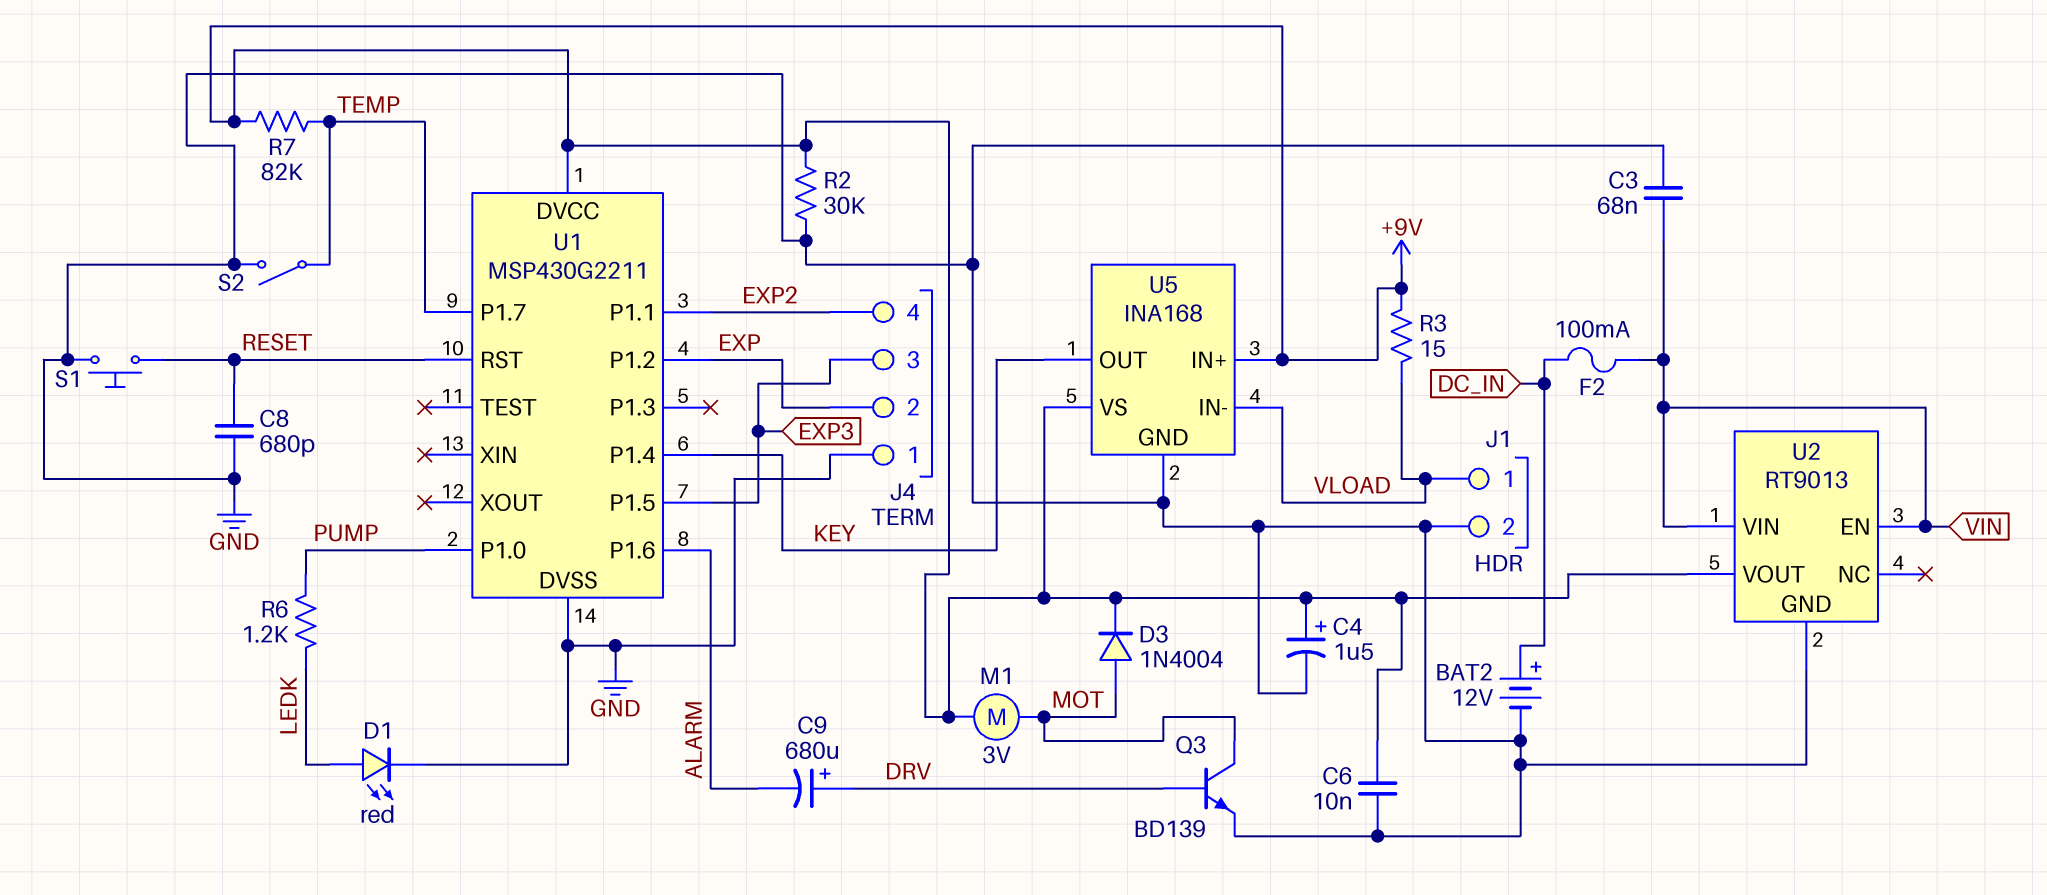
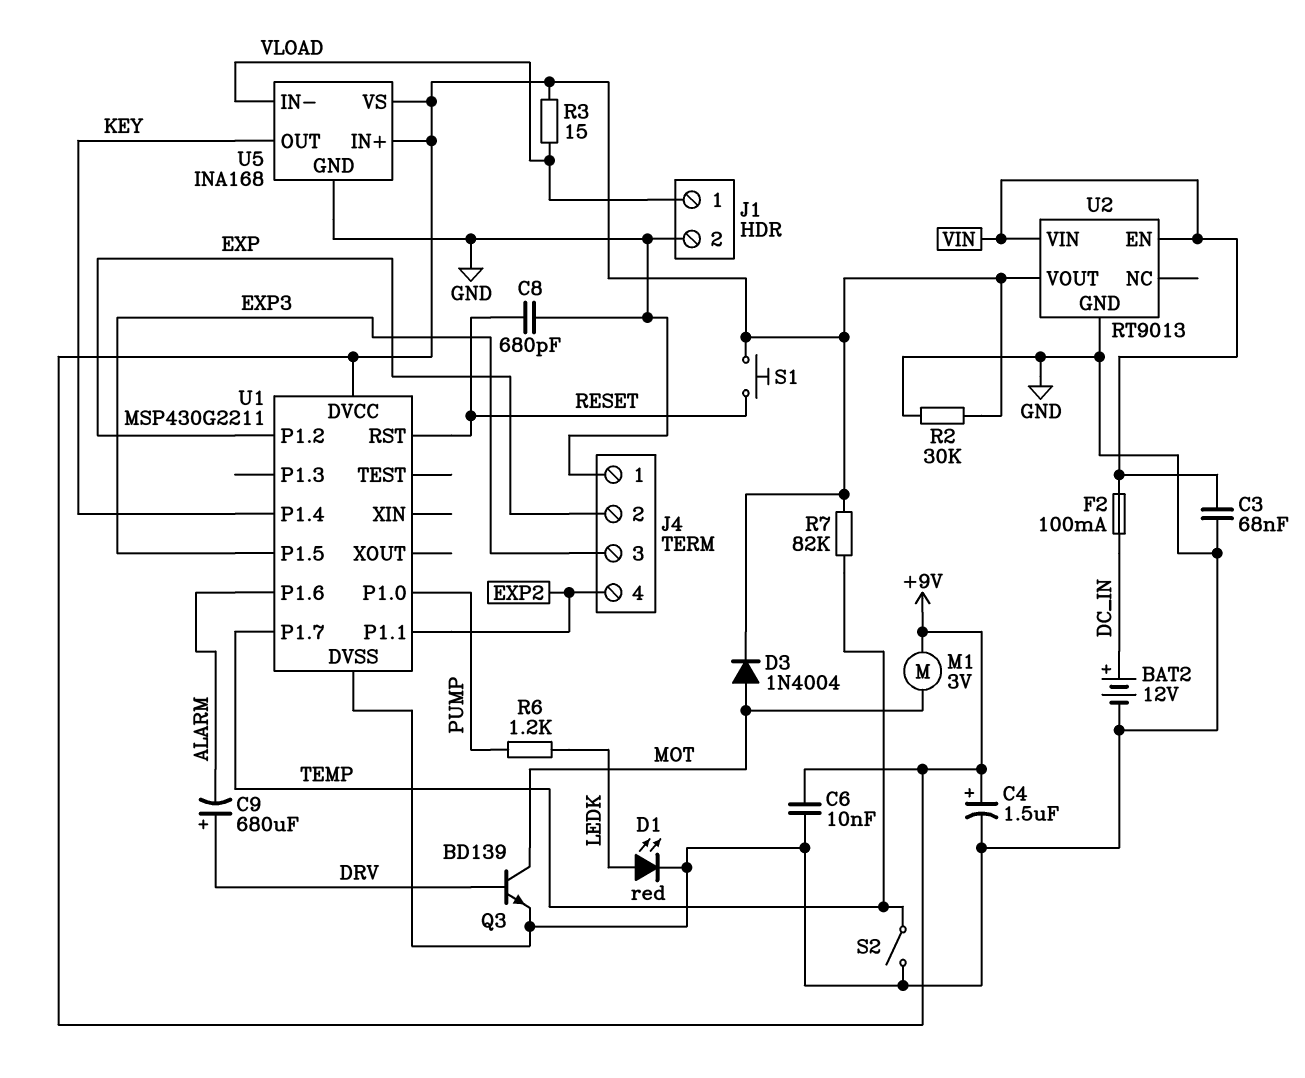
S1: button (GND, RESET) -> button (+9V, RESET)

